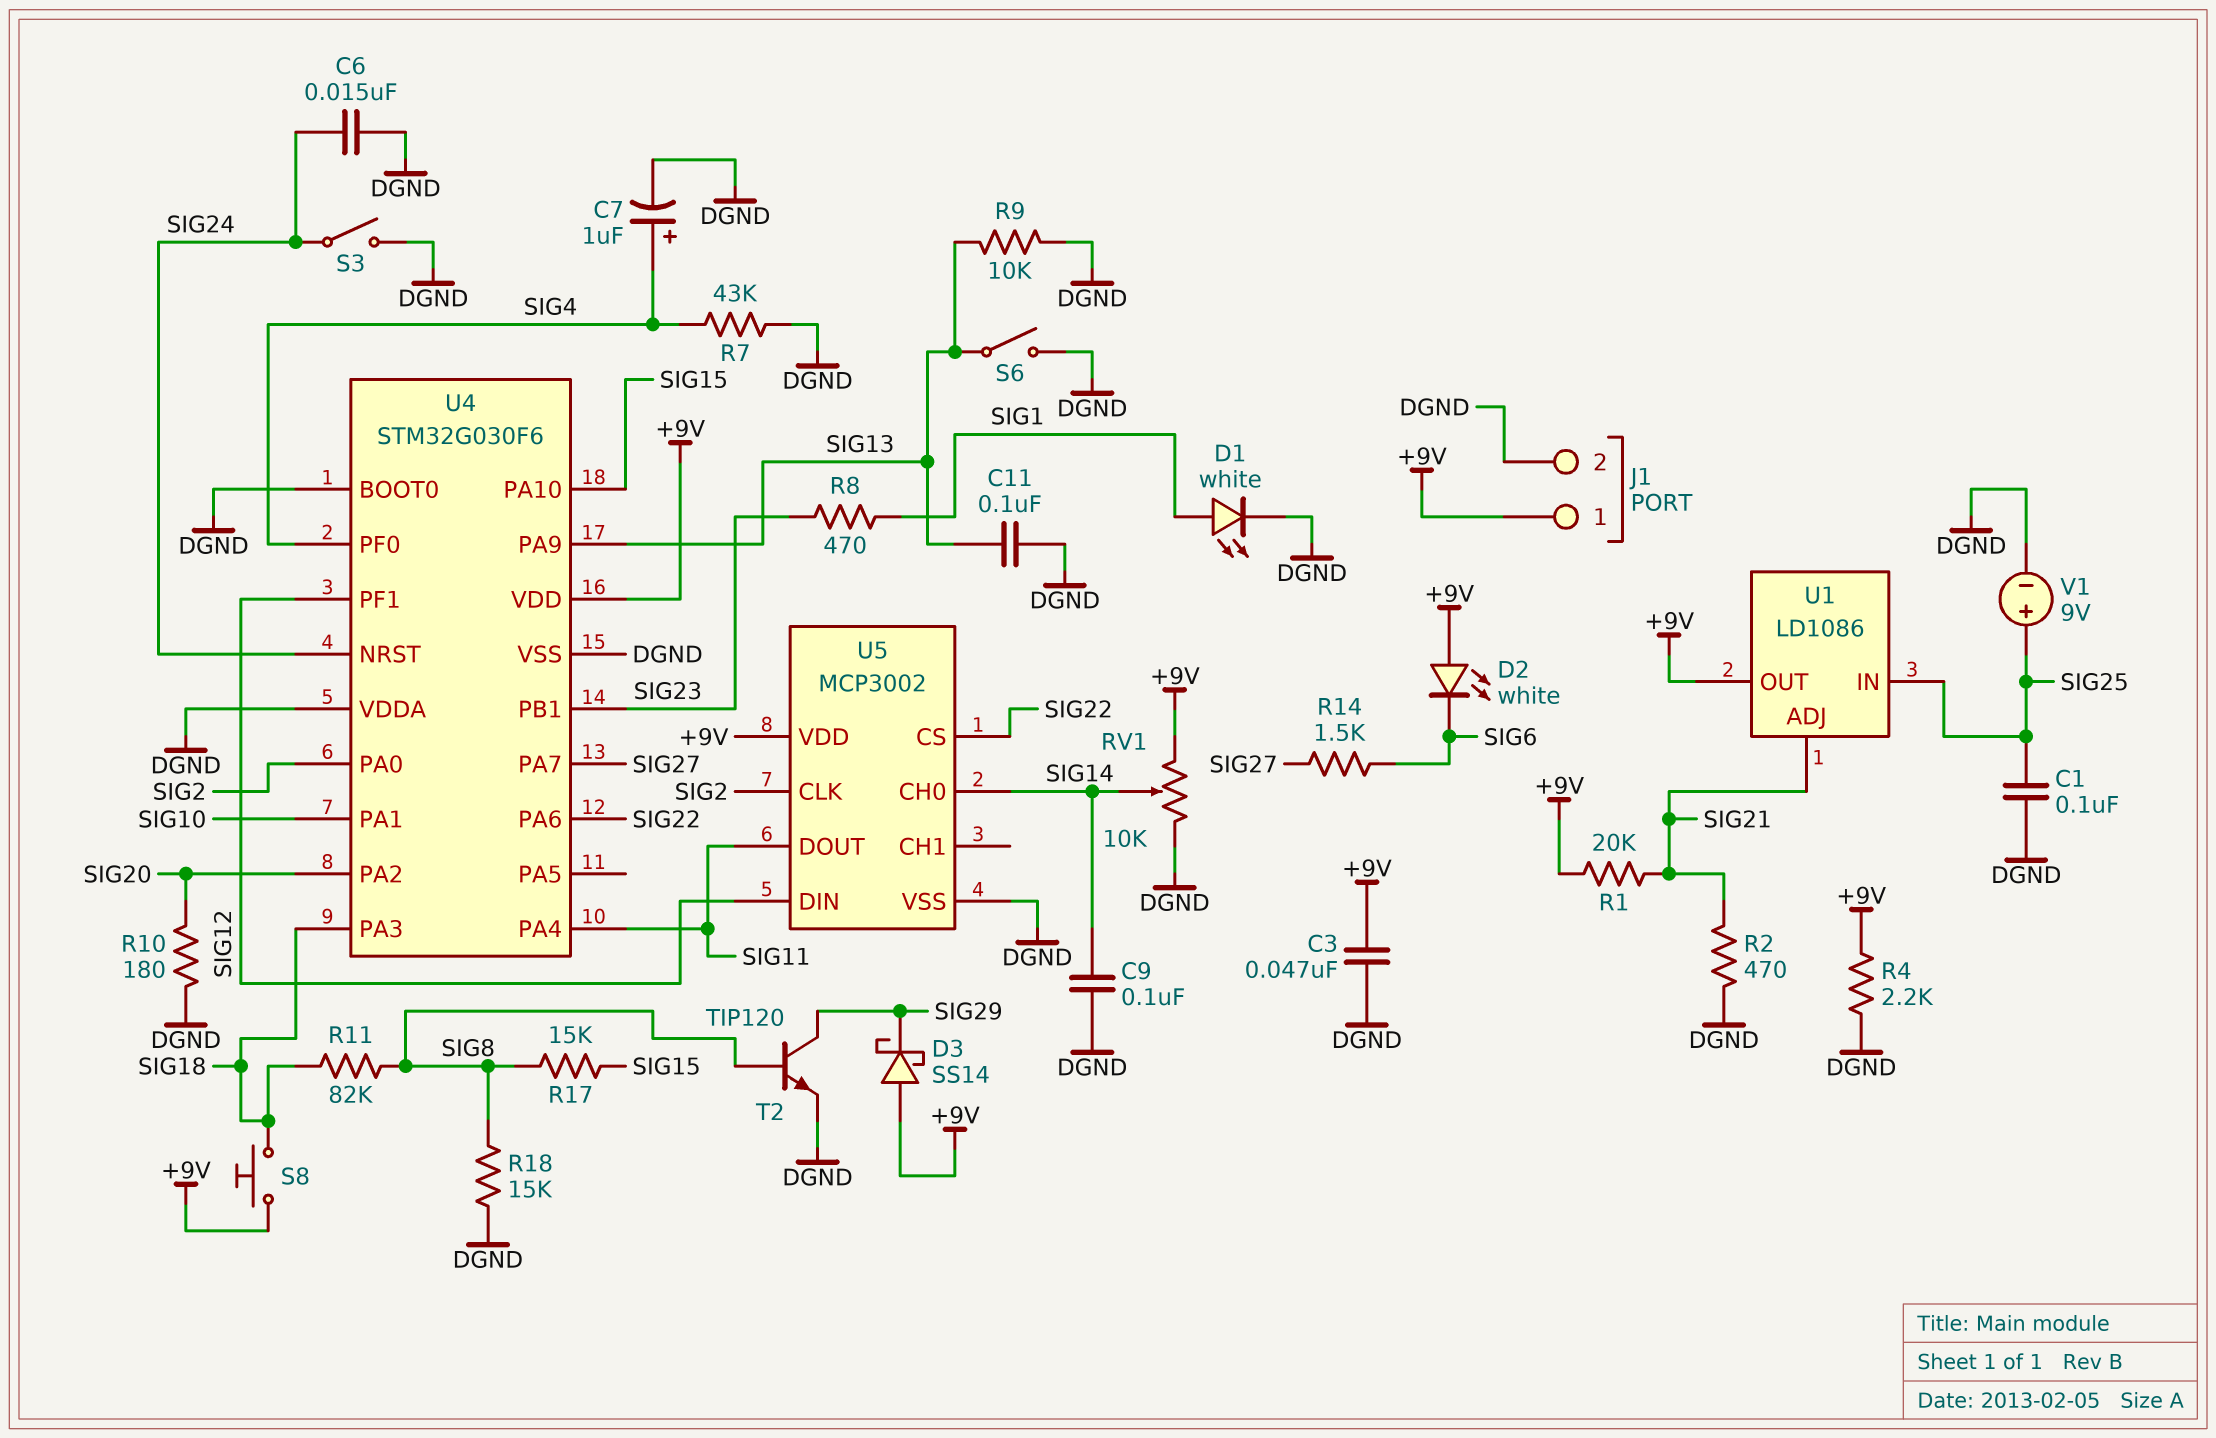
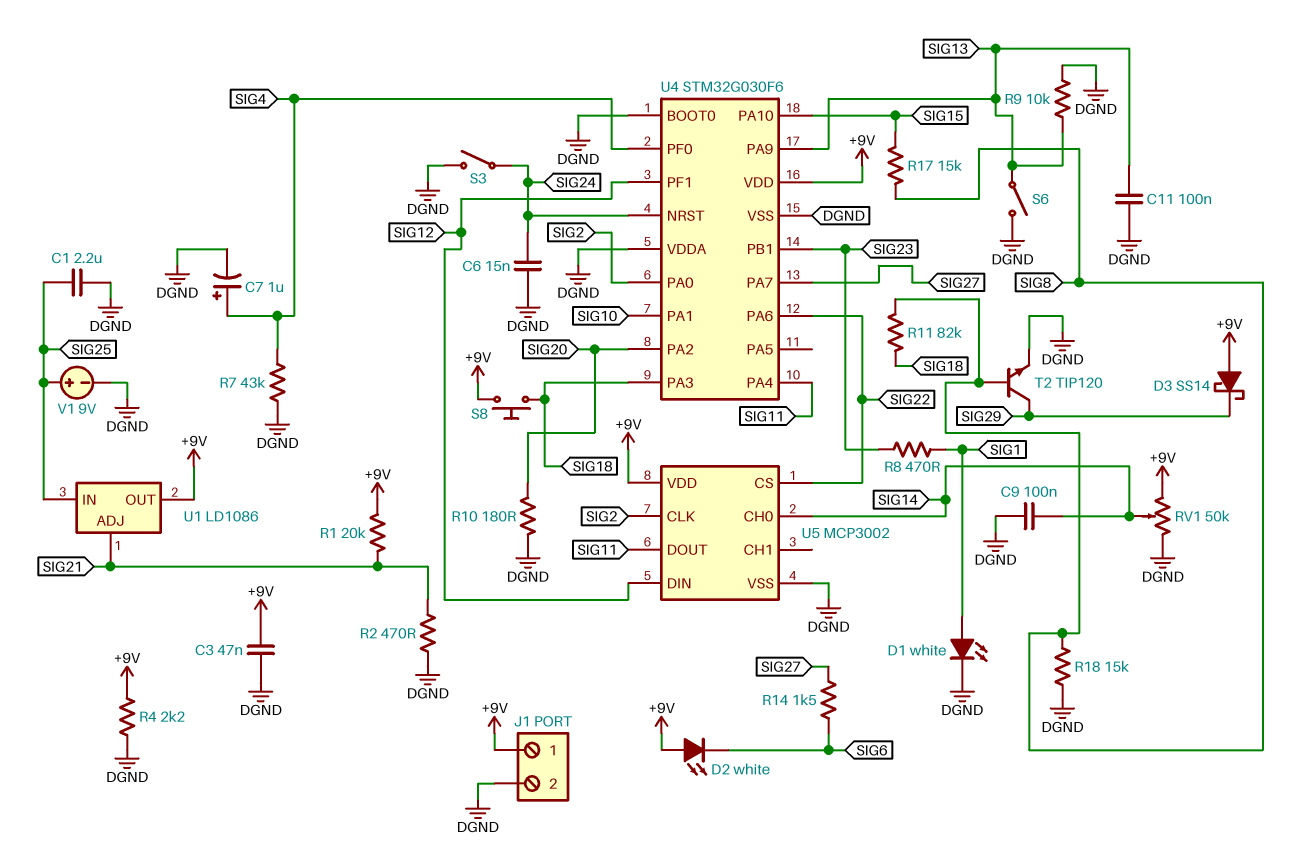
C1: 100nF (DGND, SIG25) -> 2.2uF (DGND, SIG25)
RV1: 10k (+9V, DGND, wiper SIG14) -> 50k (+9V, DGND, wiper SIG14)

